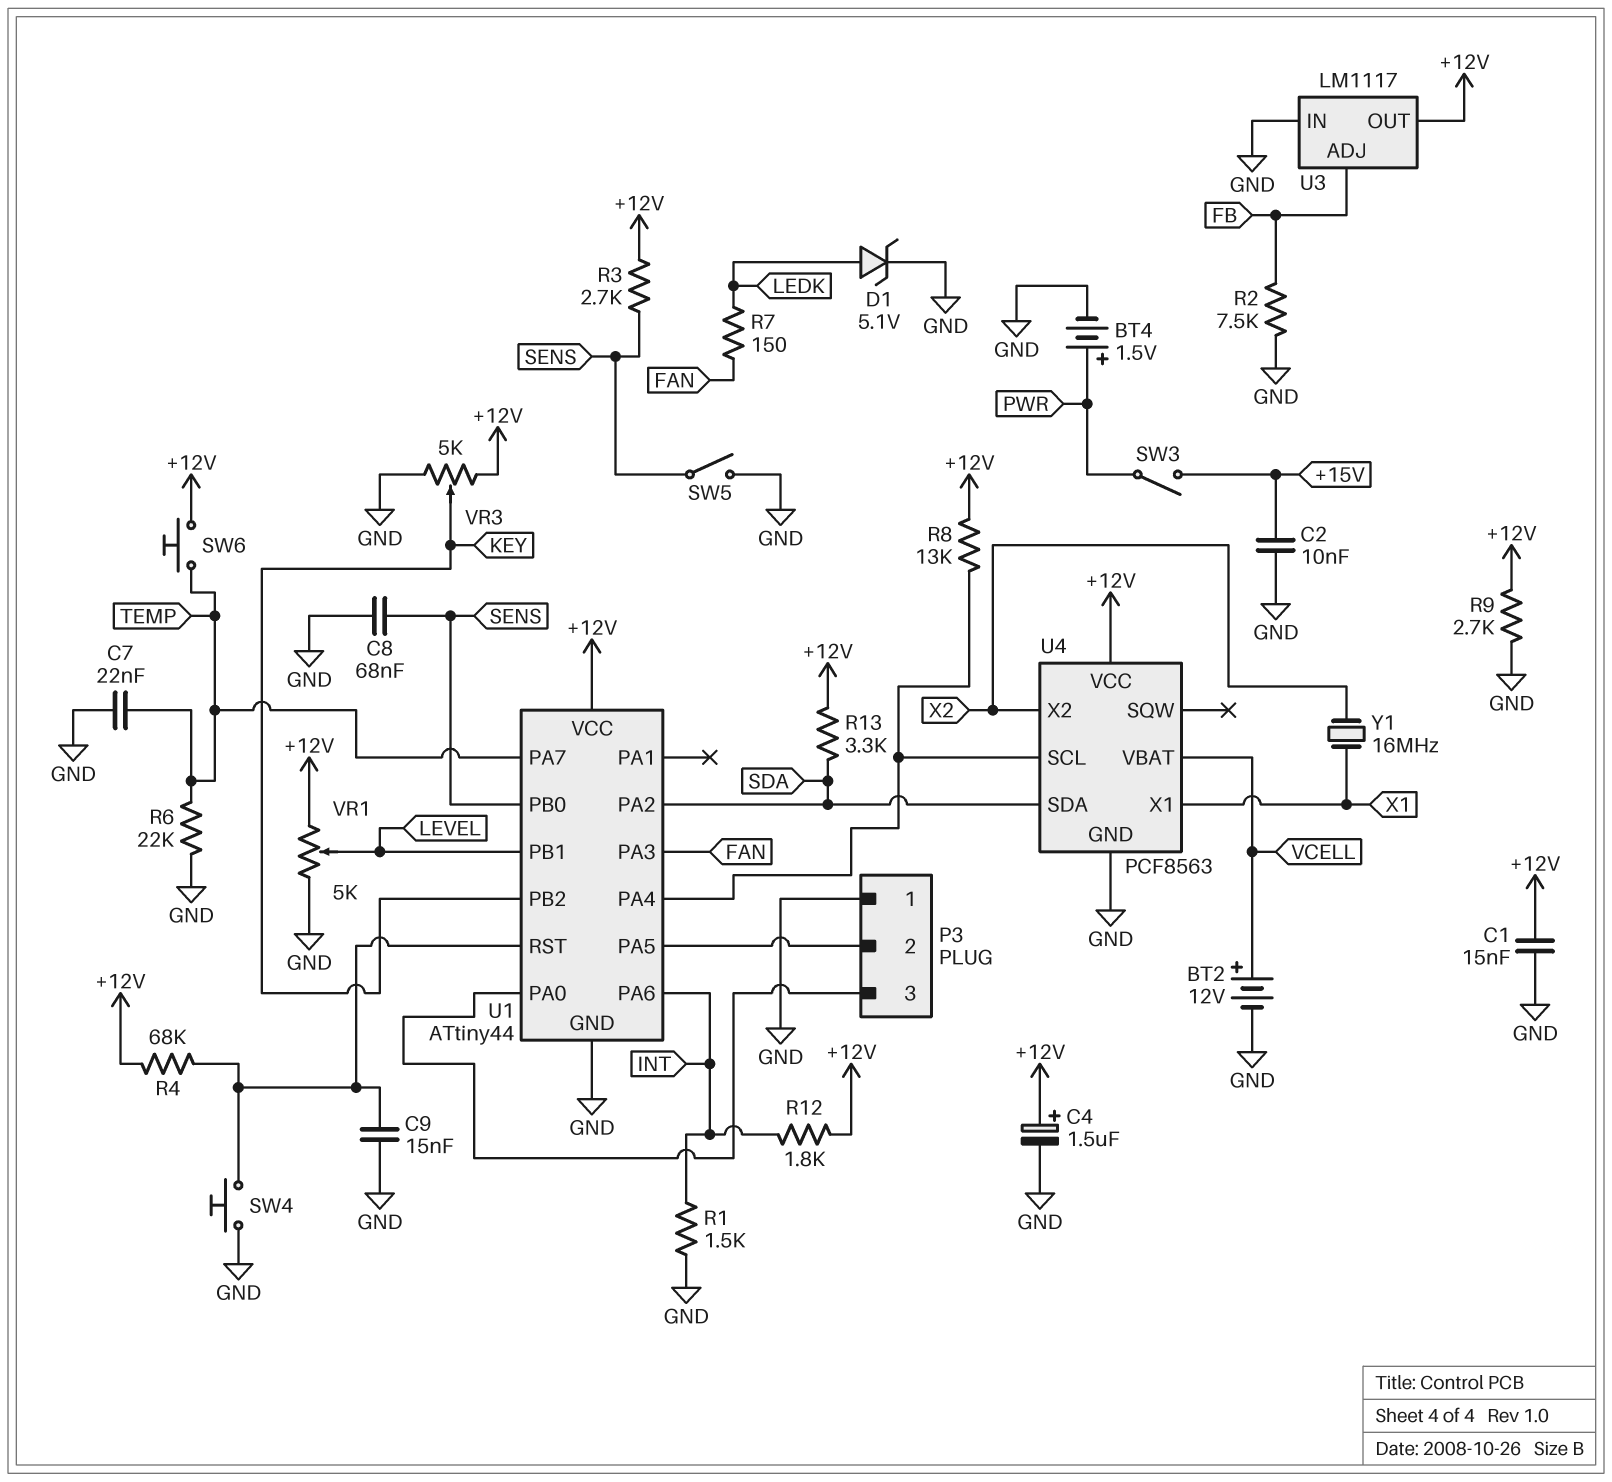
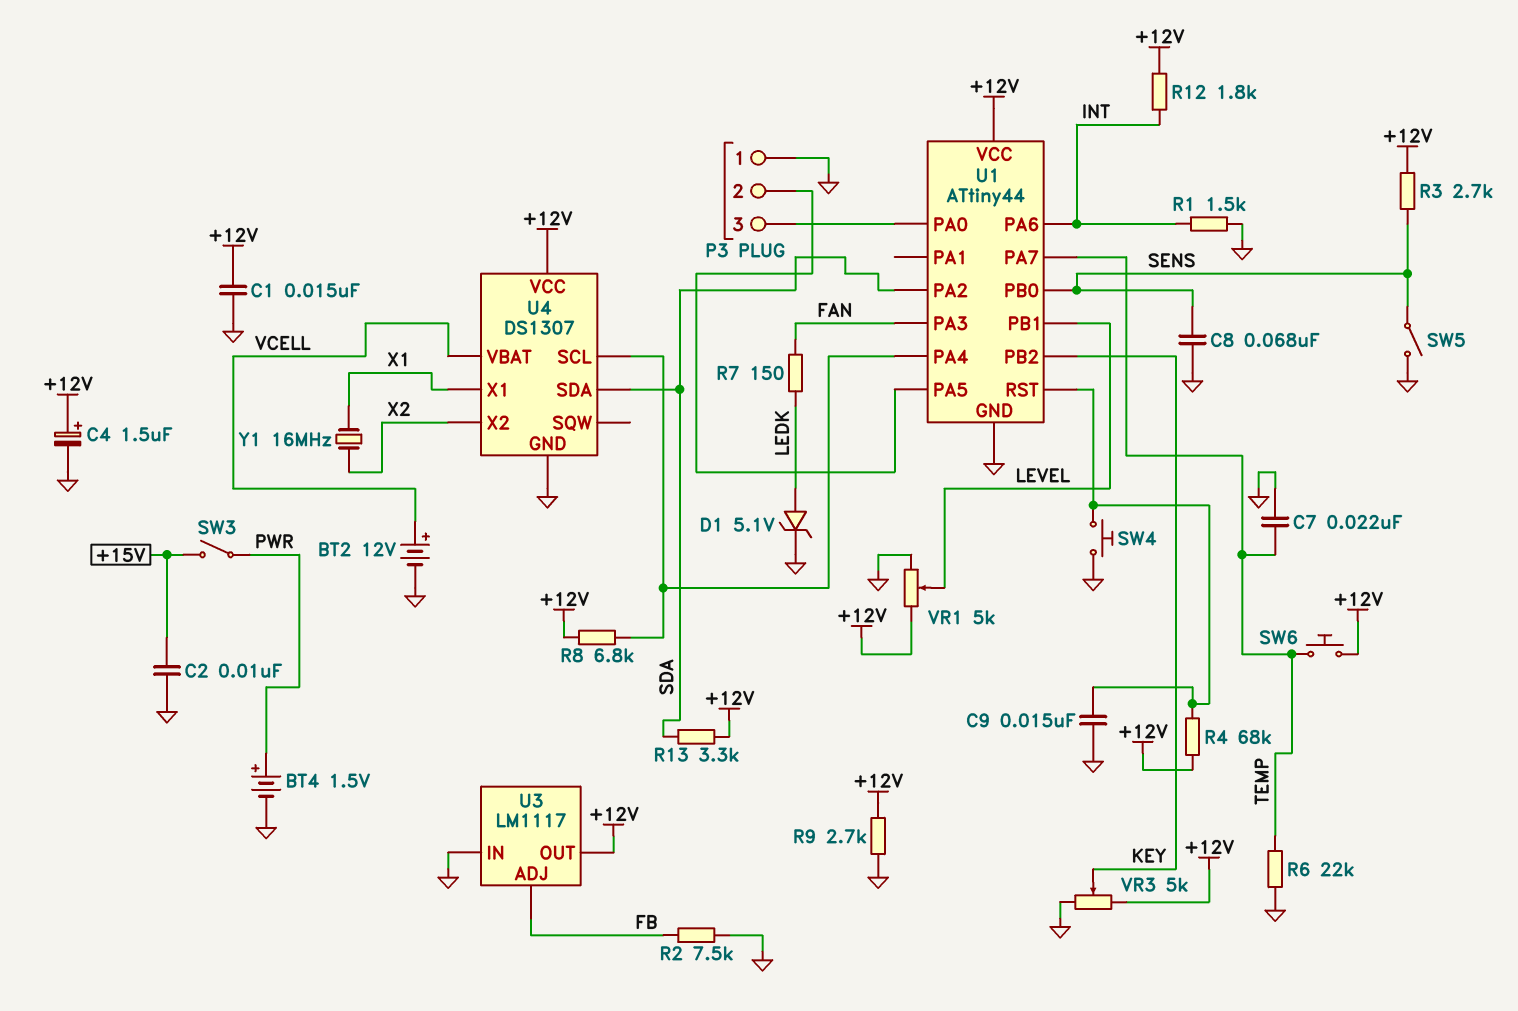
R8: 13k (+12V, U1/PA4) -> 6.8k (+12V, U1/PA4)
U4: PCF8563 -> DS1307

